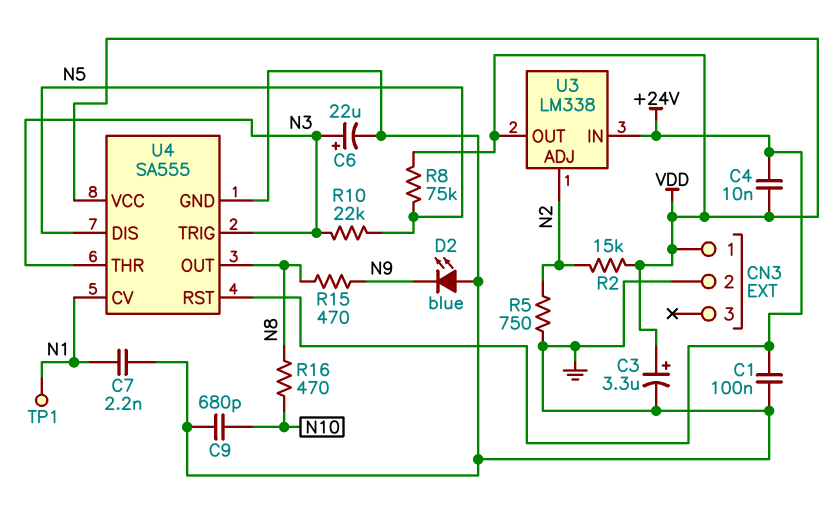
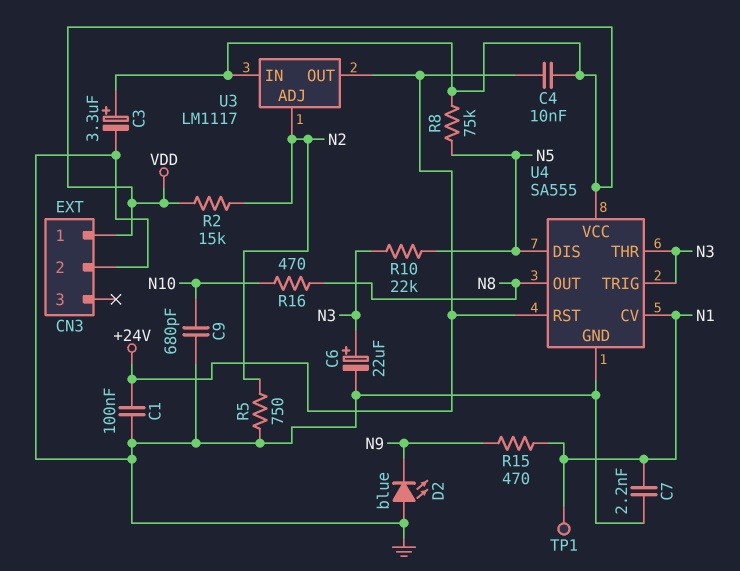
R15: 470 (N8, N9) -> 470 (N1, N9)
U3: LM338 -> LM1117
U3 pin IN: +24V -> VDD
U3 pin OUT: VDD -> +24V

